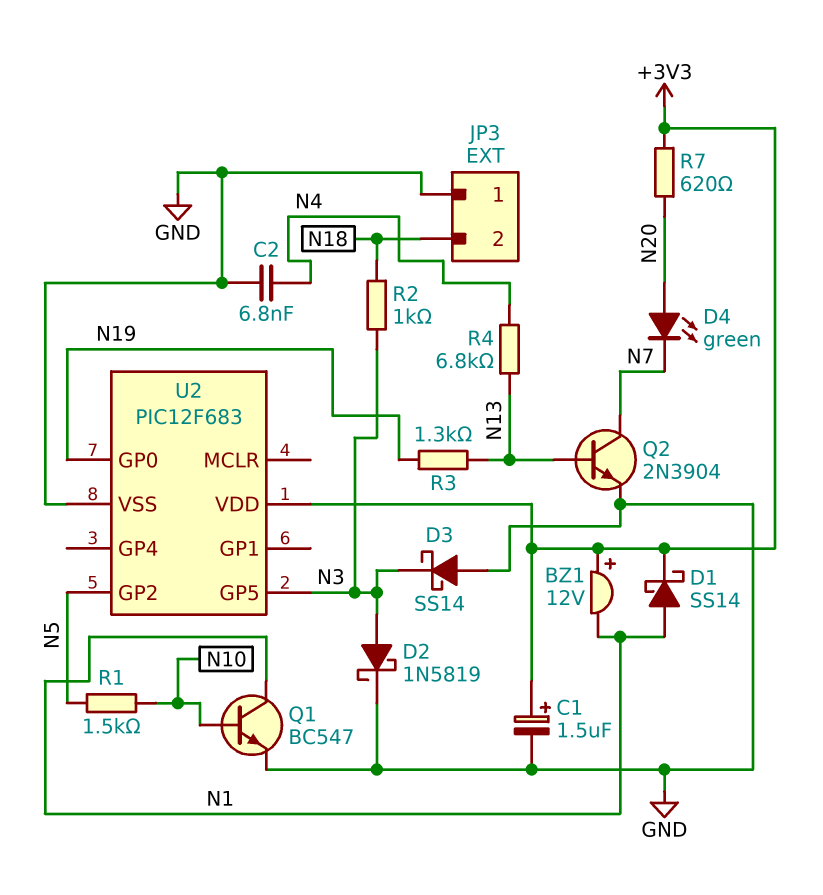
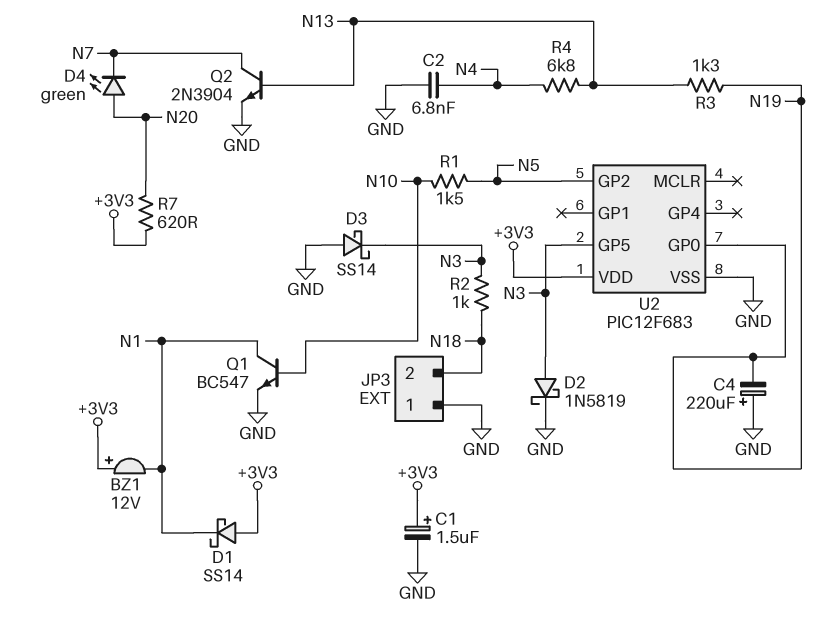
C4: none -> 220uF (plus GND, minus N19)
D1: schottky SS14 (A N1, K +3V3) -> schottky SS14 (A +3V3, K N1)

